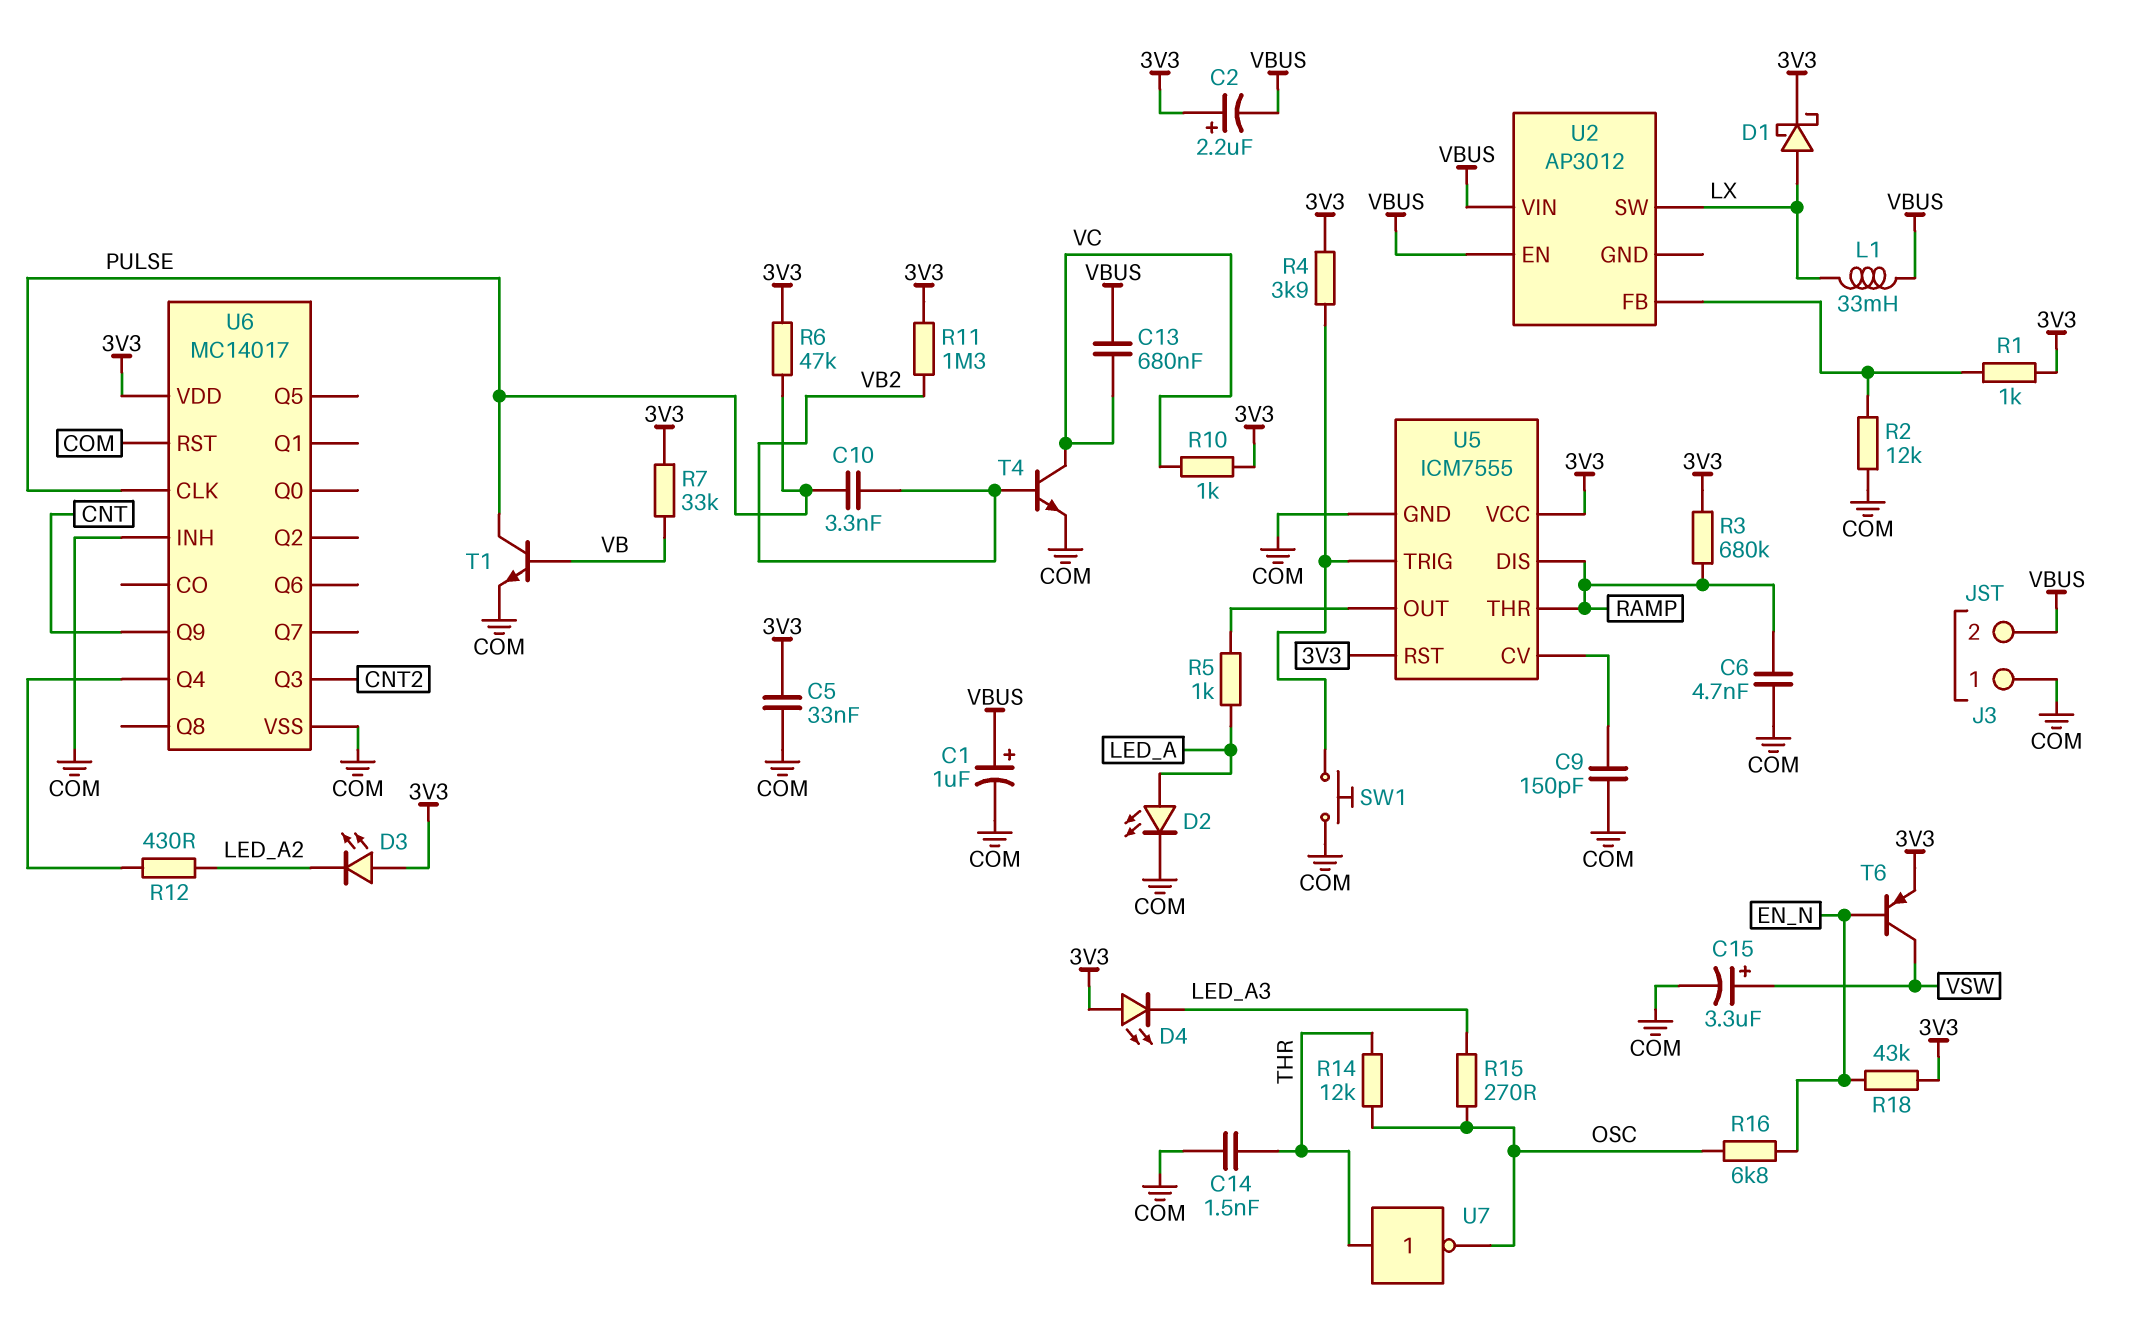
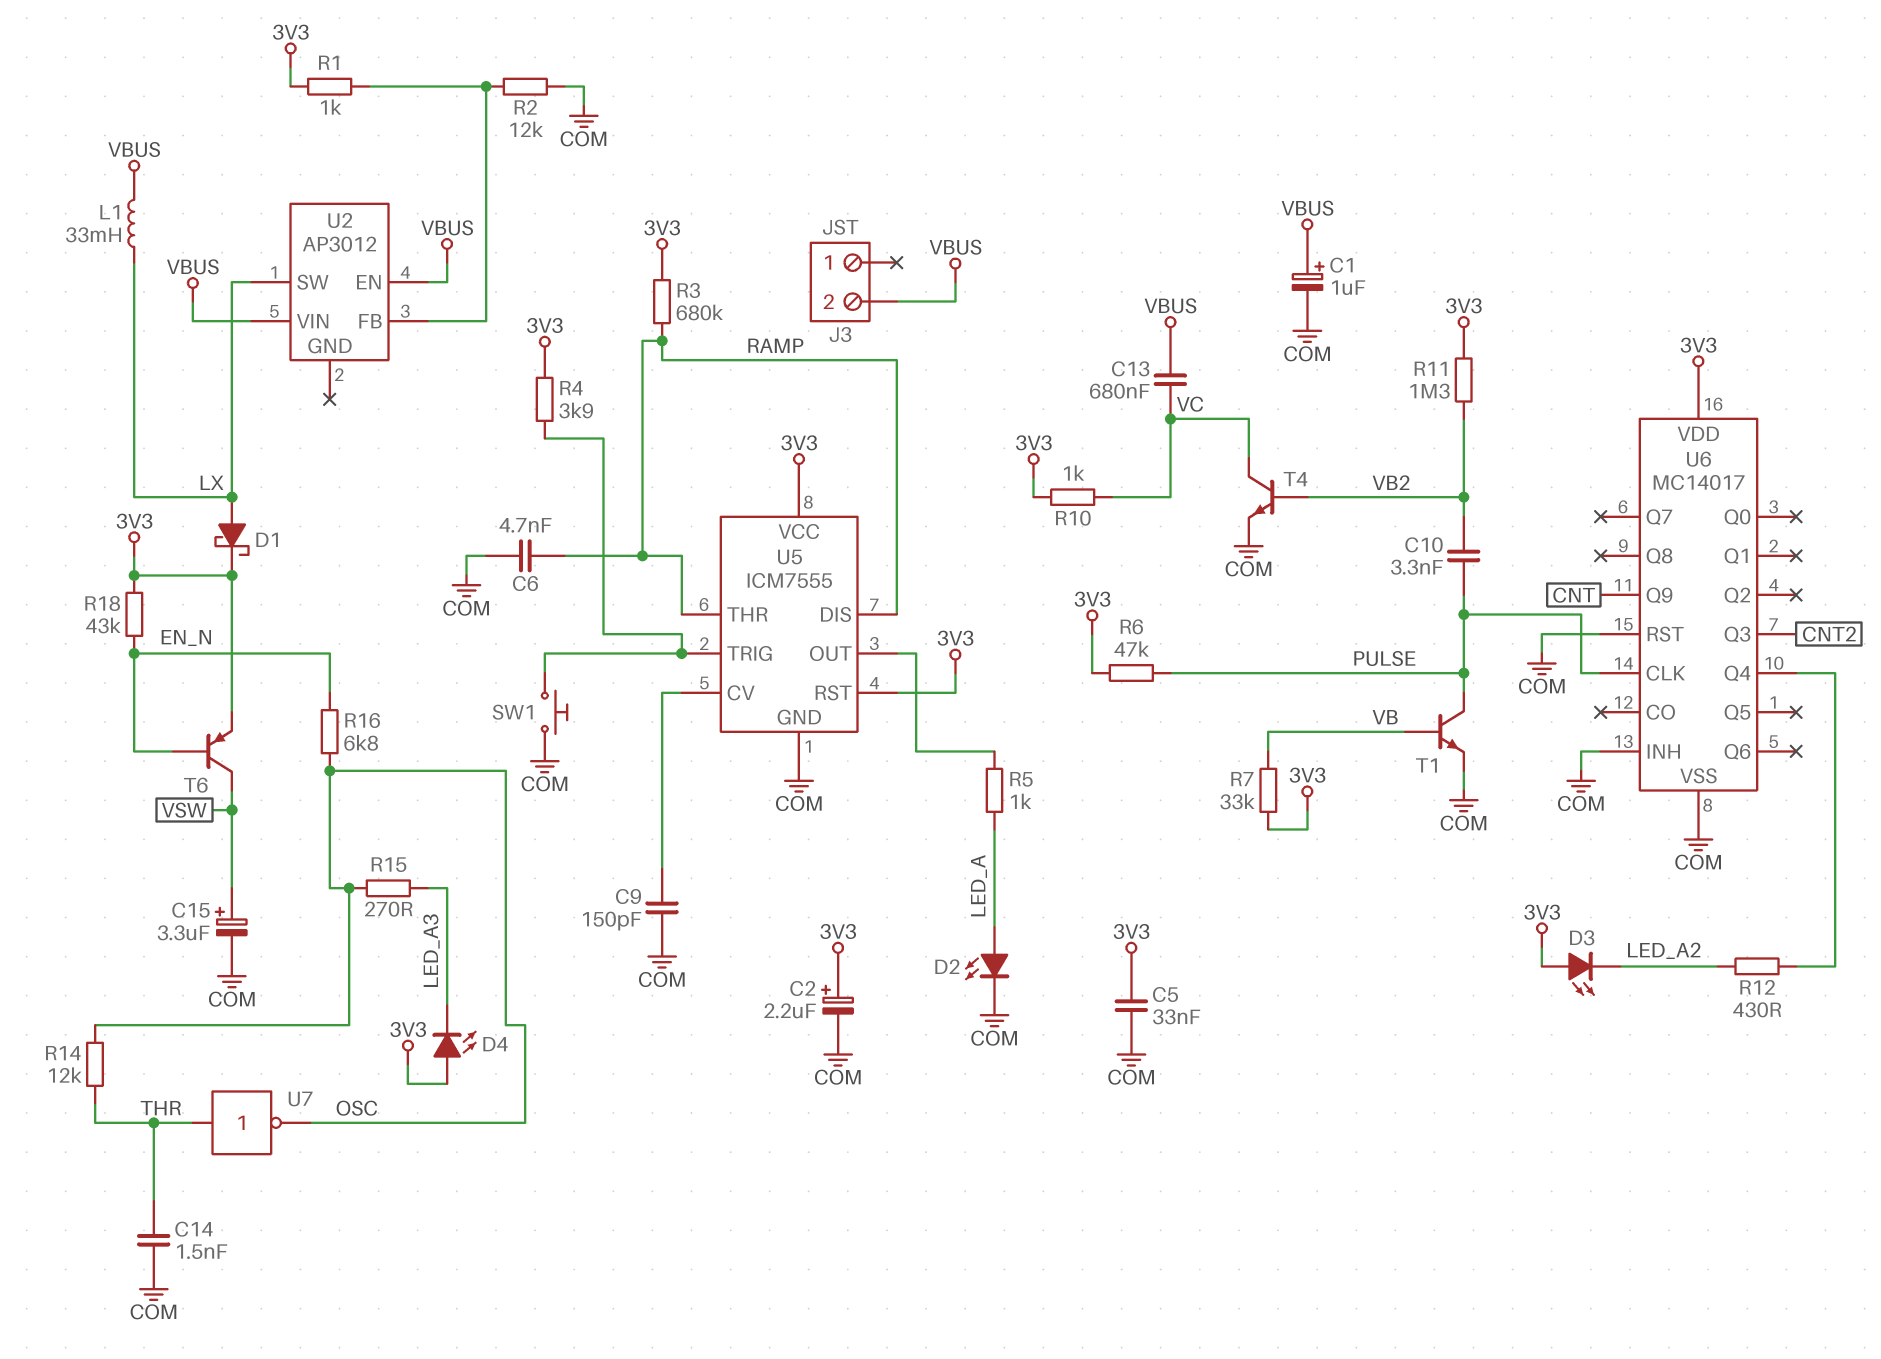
C2: 2.2uF (plus 3V3, minus VBUS) -> 2.2uF (plus 3V3, minus COM)
J3 pin 1: COM -> none

